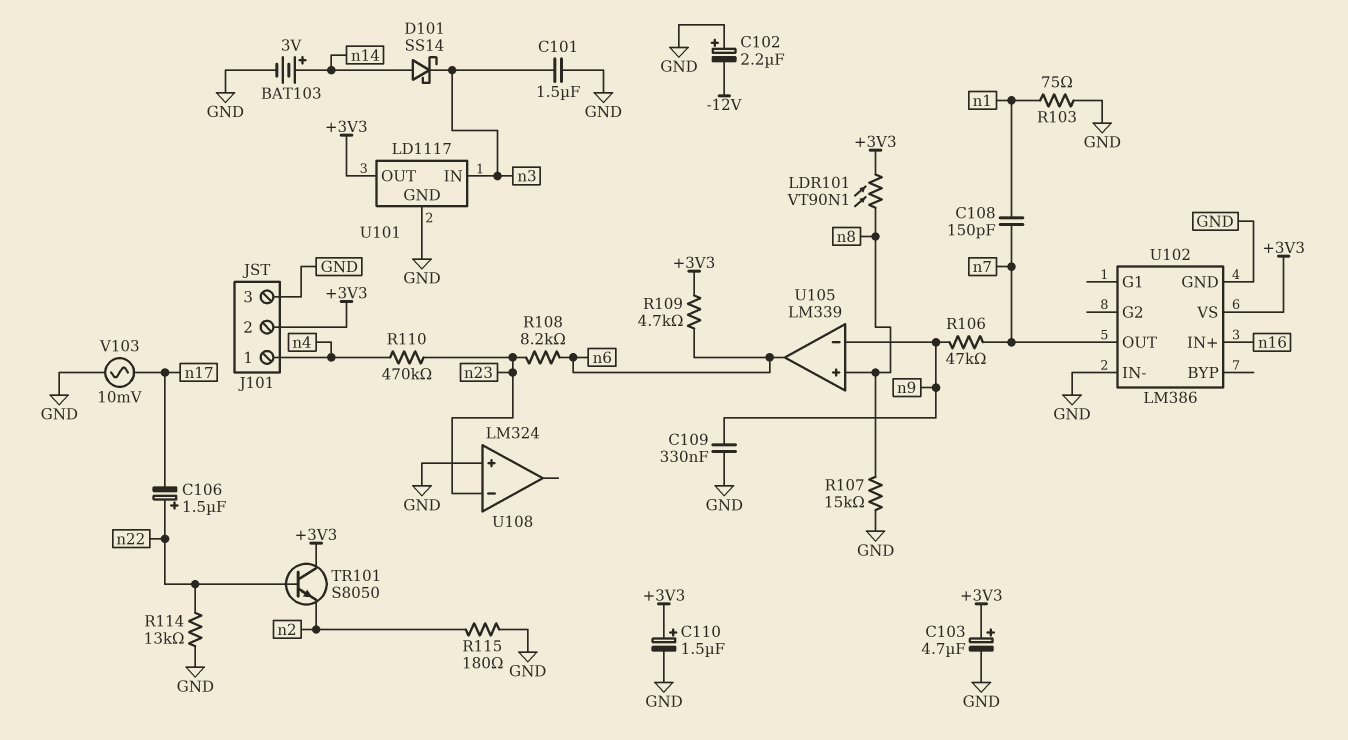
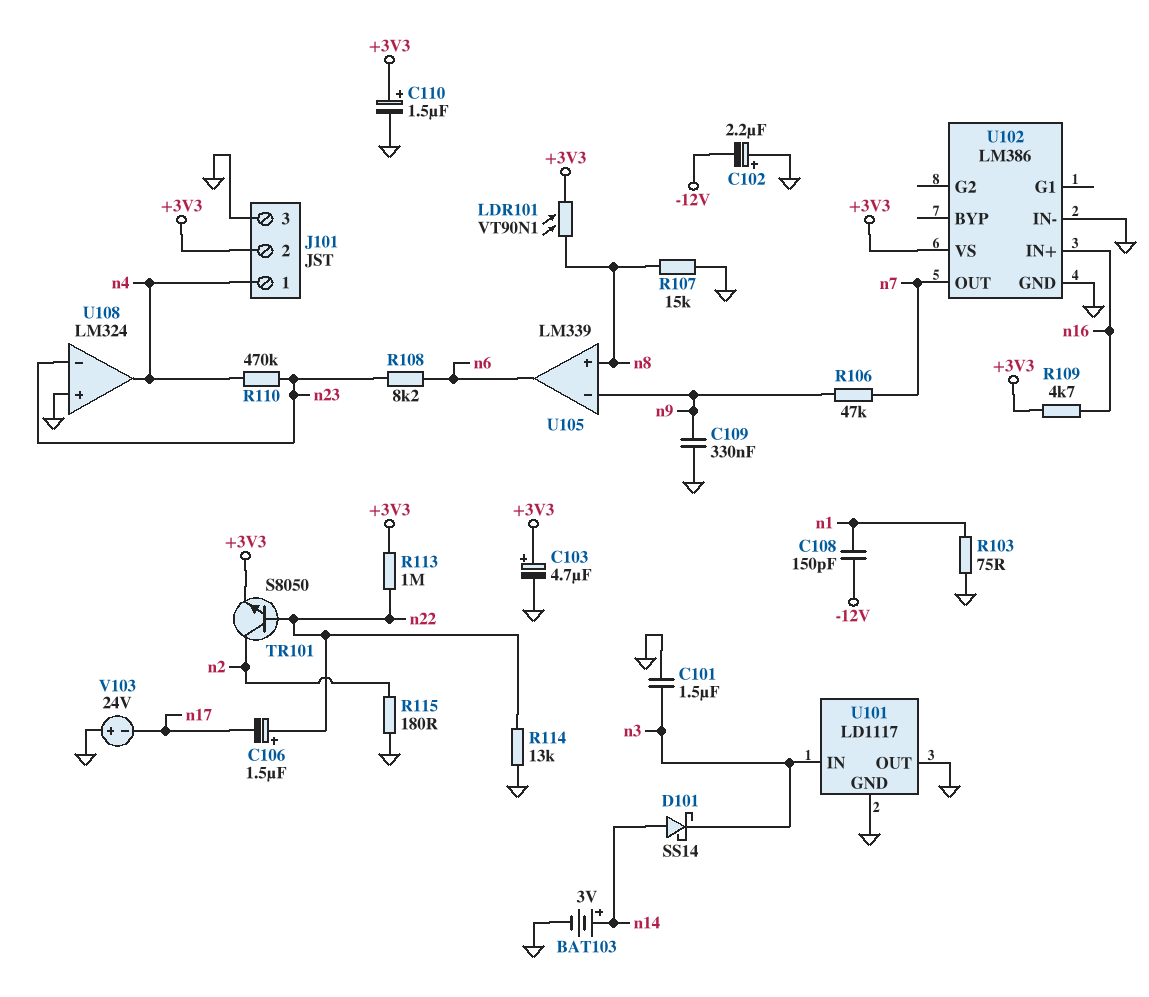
C108: 150pF (n1, n7) -> 150pF (-12V, n1)
R109: 4.7k (+3V3, n6) -> 4.7k (+3V3, n16)
R113: none -> 1M (+3V3, n22)
TR101: NPN S8050 (B n22, C +3V3, E n2) -> NPN S8050 (B n22, C n2, E +3V3)
U101 pin OUT: +3V3 -> GND
U108 pin out: none -> n4
V103: AC 10mV (GND, n17) -> 24V (plus GND, minus n17)

